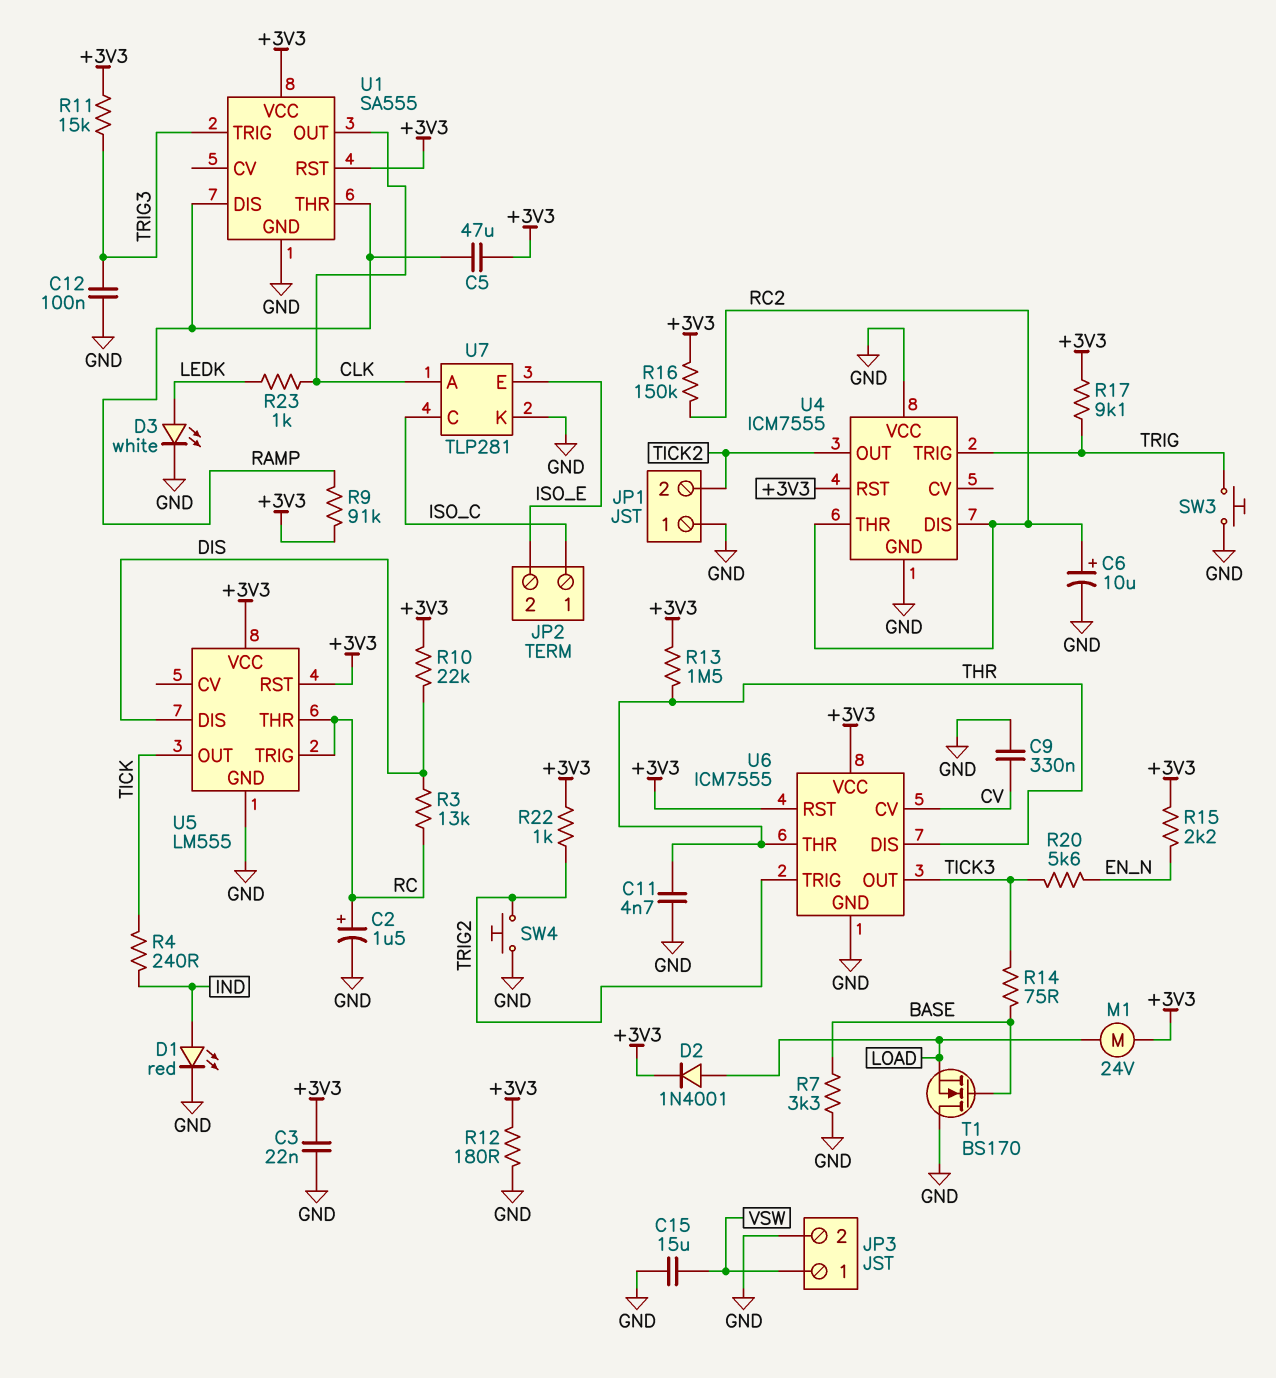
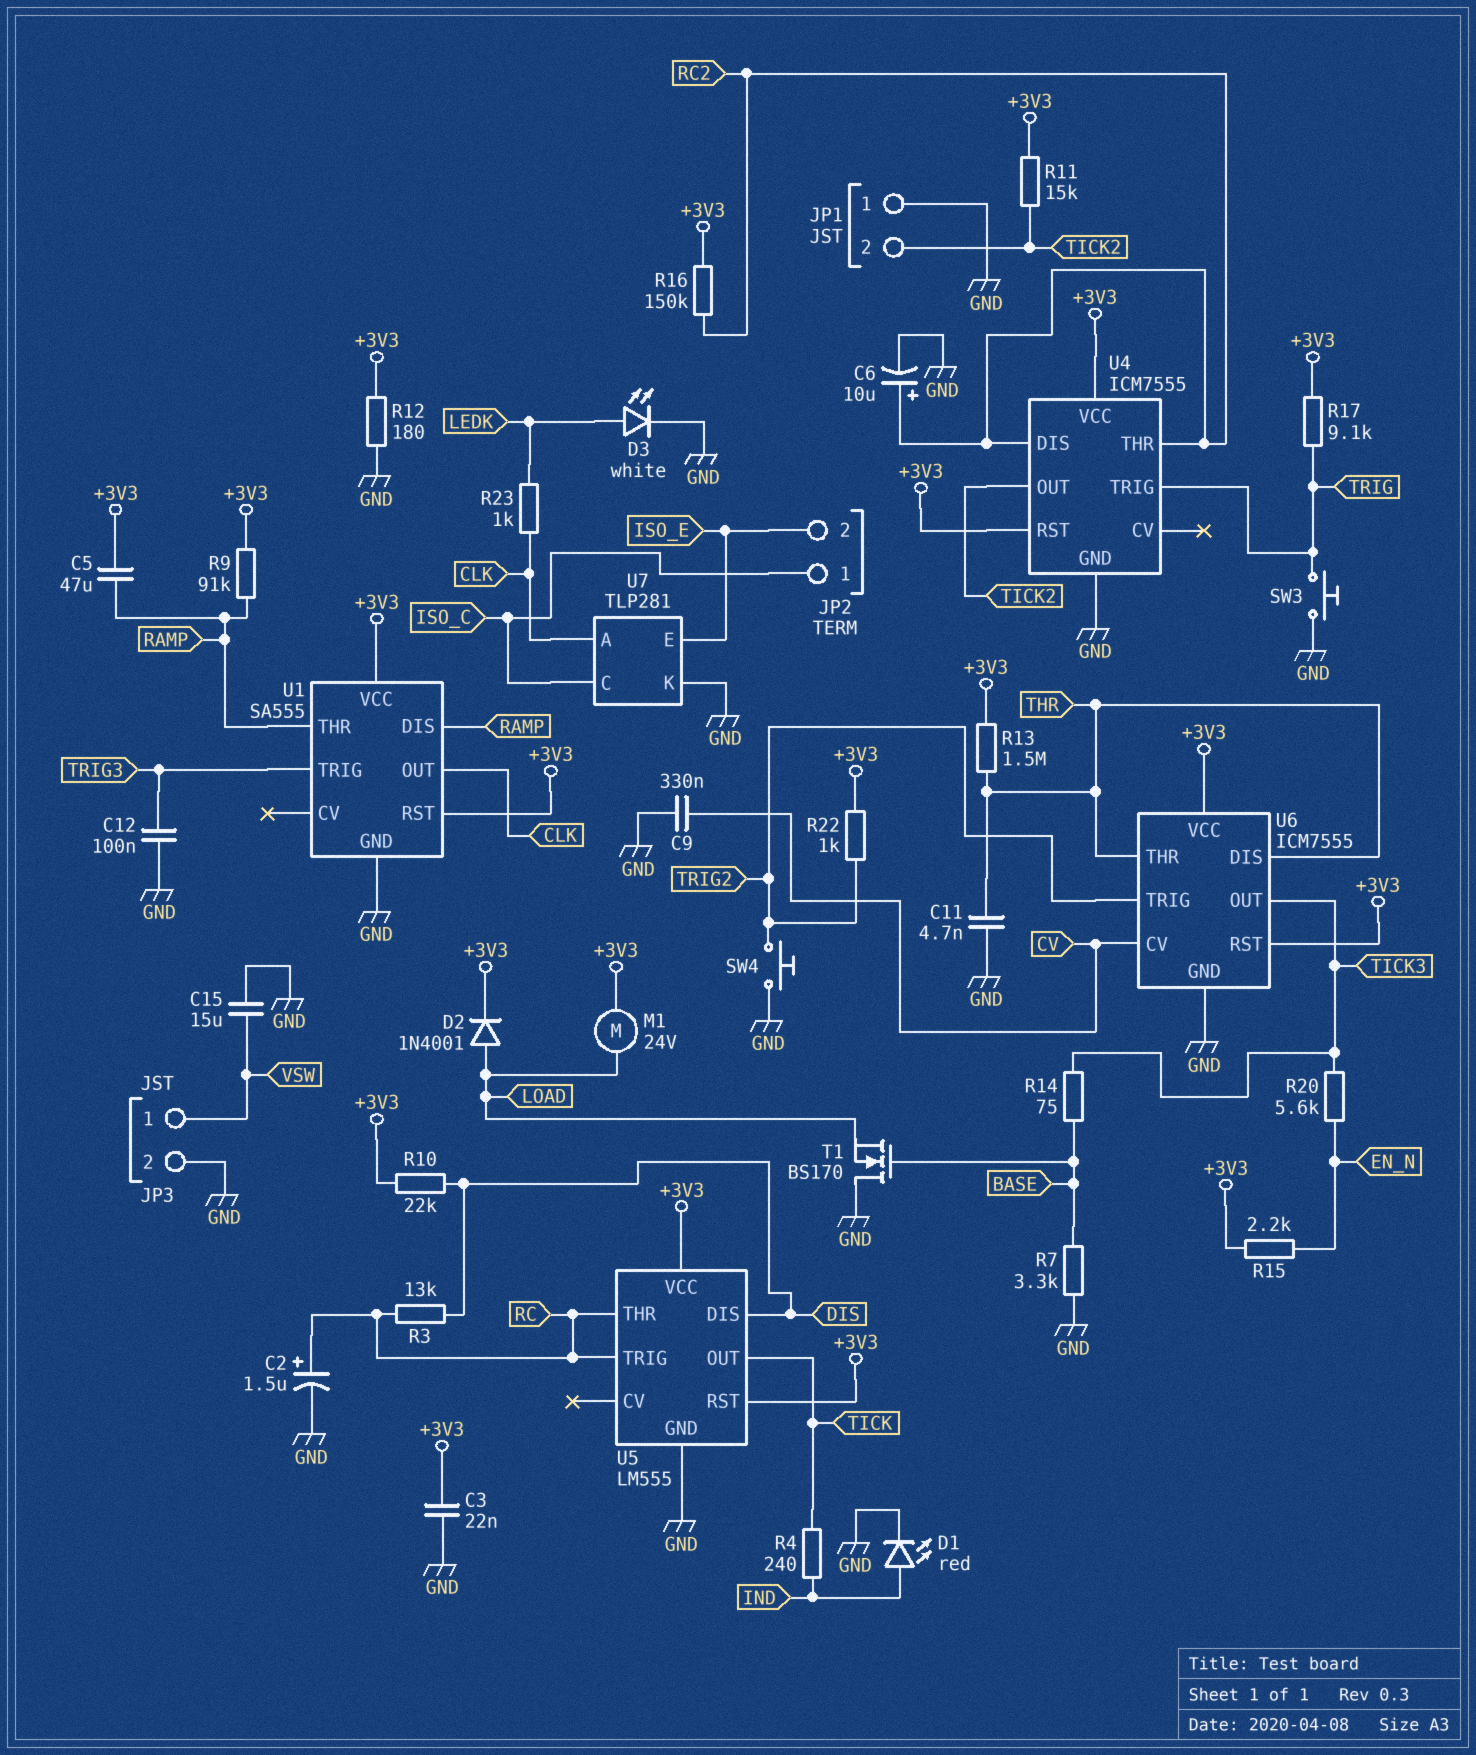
R11: 15k (+3V3, TRIG3) -> 15k (+3V3, TICK2)
U4 pin VCC: GND -> +3V3

